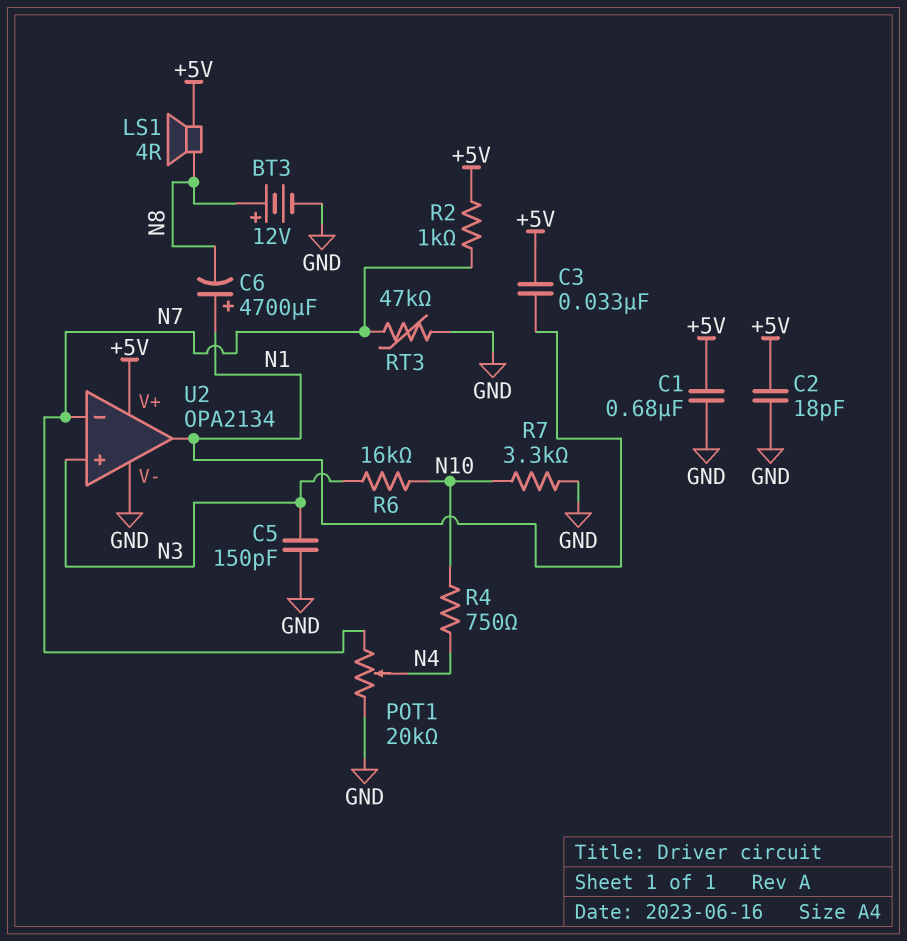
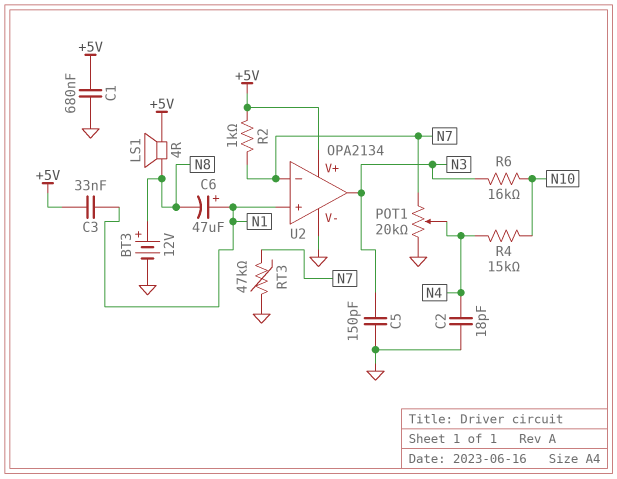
C2: 18pF (+5V, GND) -> 18pF (GND, N4)
C6: 4700uF (plus N1, minus N8) -> 47uF (plus N1, minus N8)
R4: 750 (N4, N10) -> 15k (N4, N10)
R7: 3.3k (GND, N10) -> none
U2 pin in+: N3 -> N1
U2 pin out: N1 -> N3

